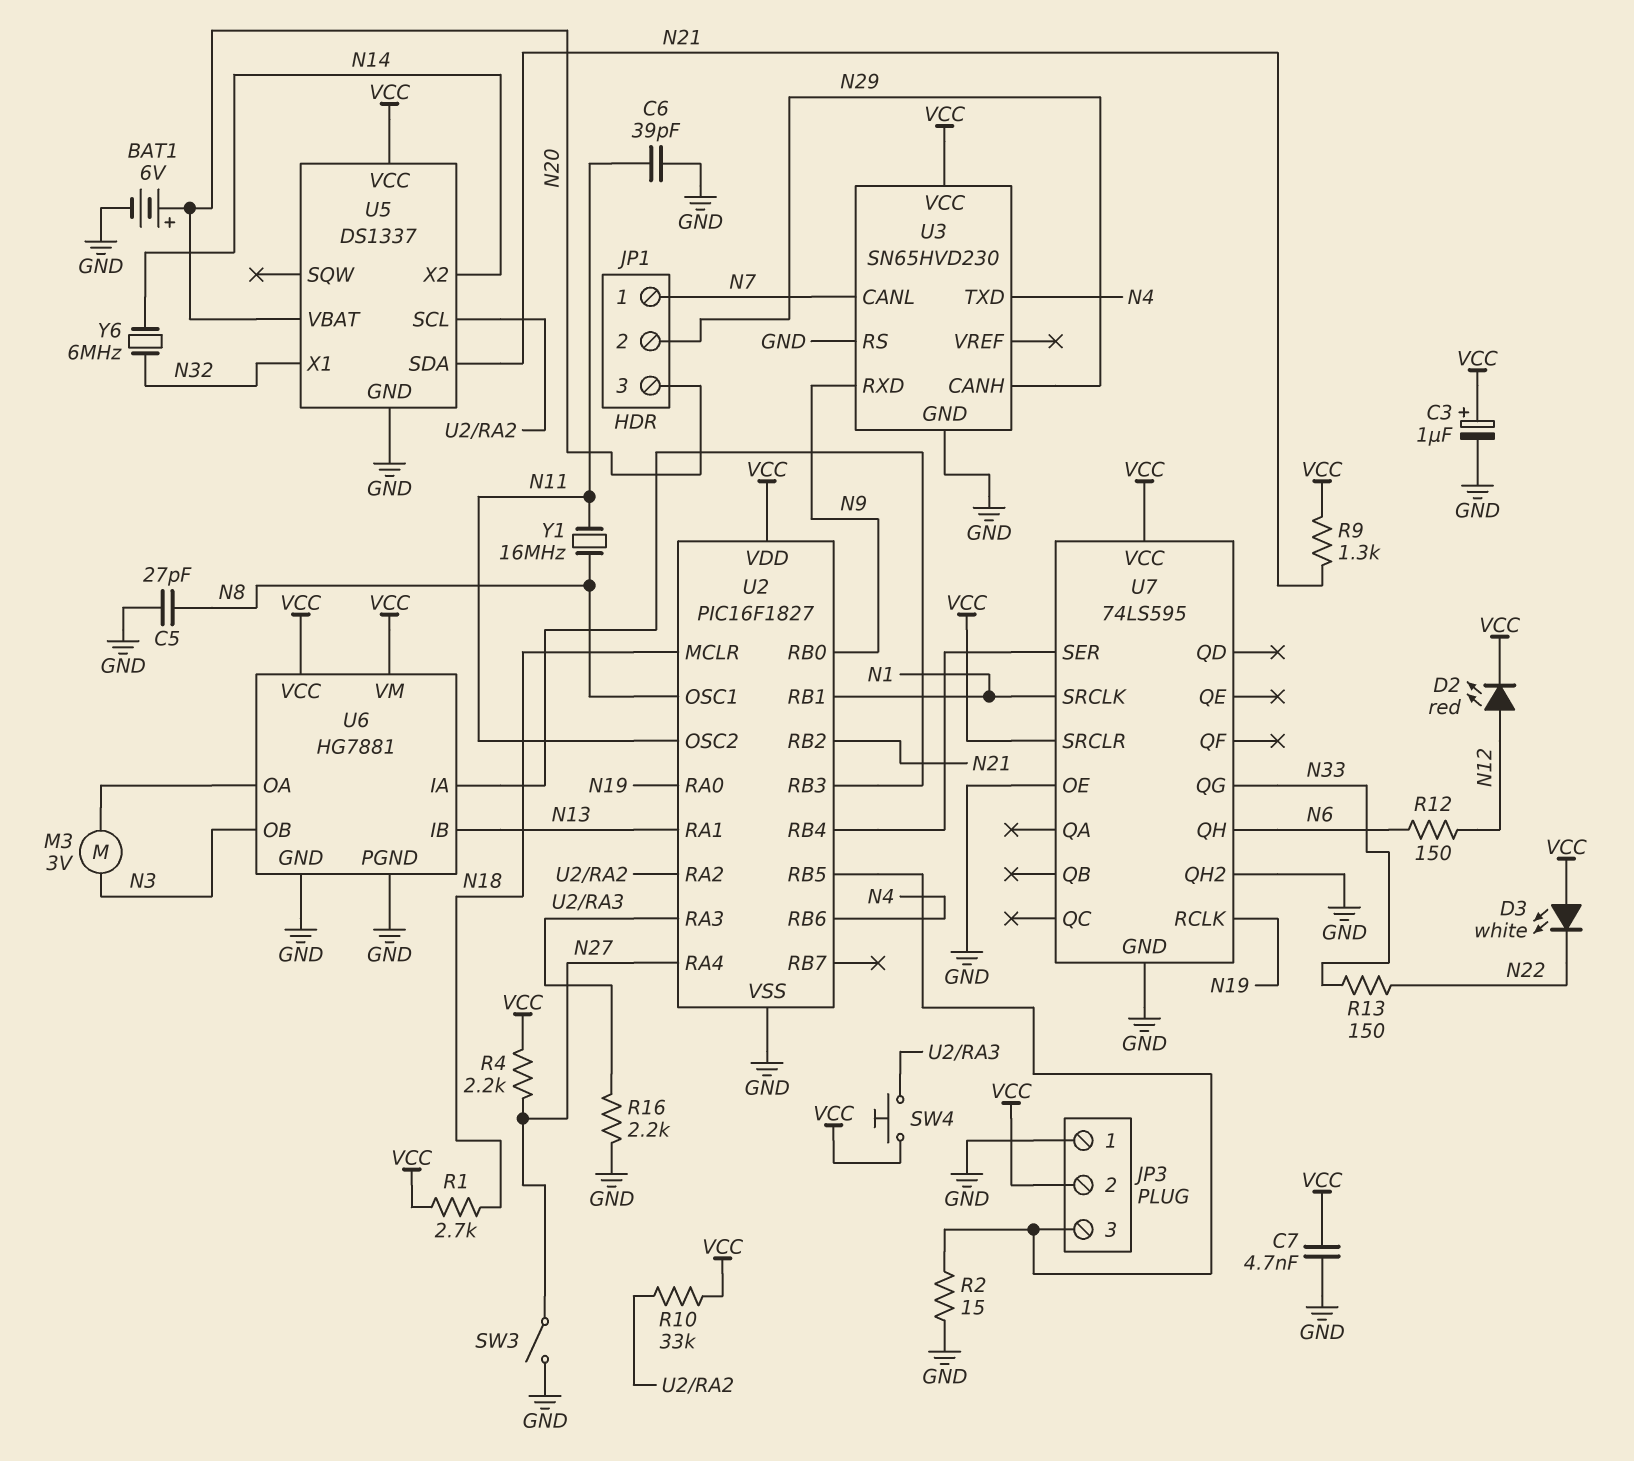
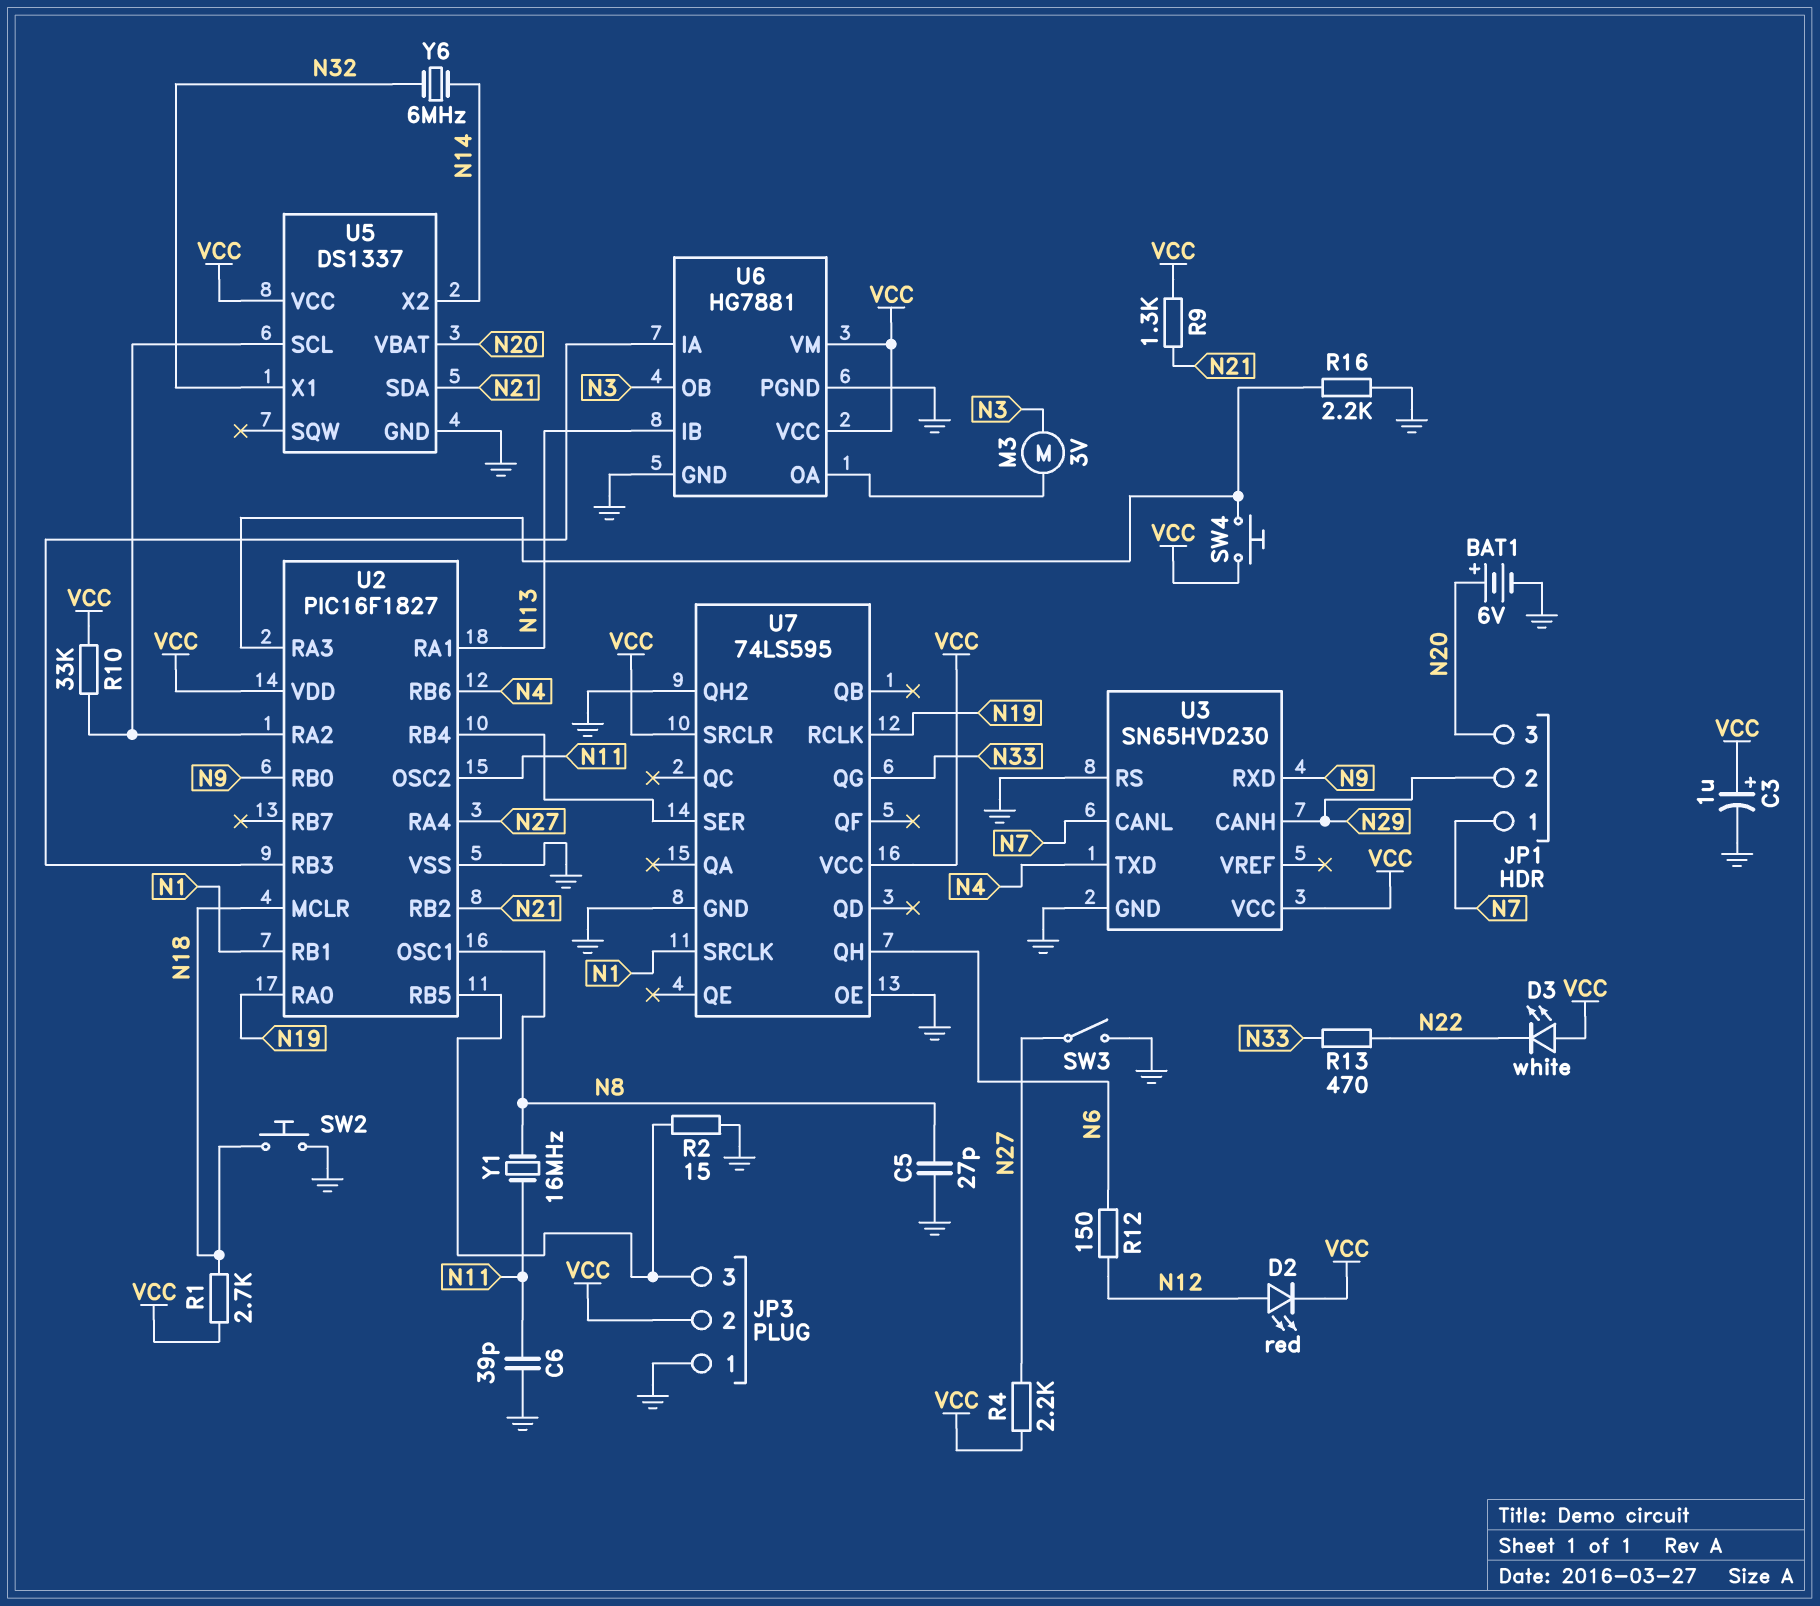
C7: 4.7nF (GND, VCC) -> none
R13: 150 (N22, N33) -> 470 (N22, N33)
SW2: none -> button (GND, N18)

